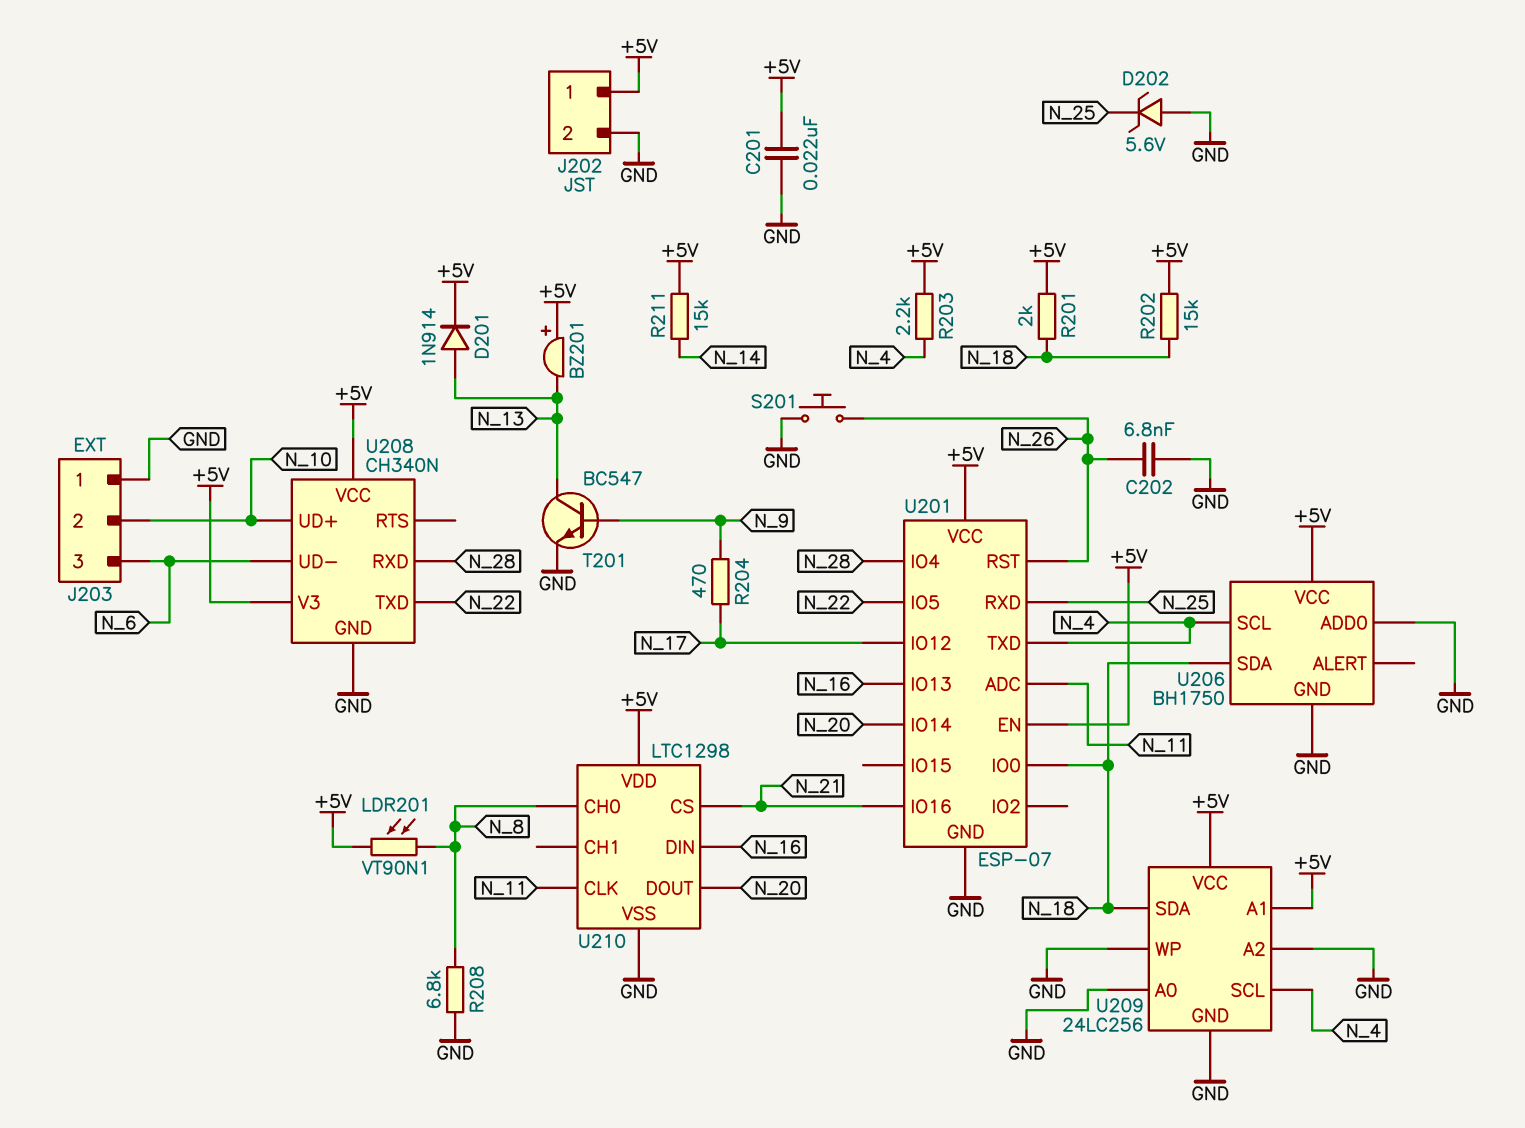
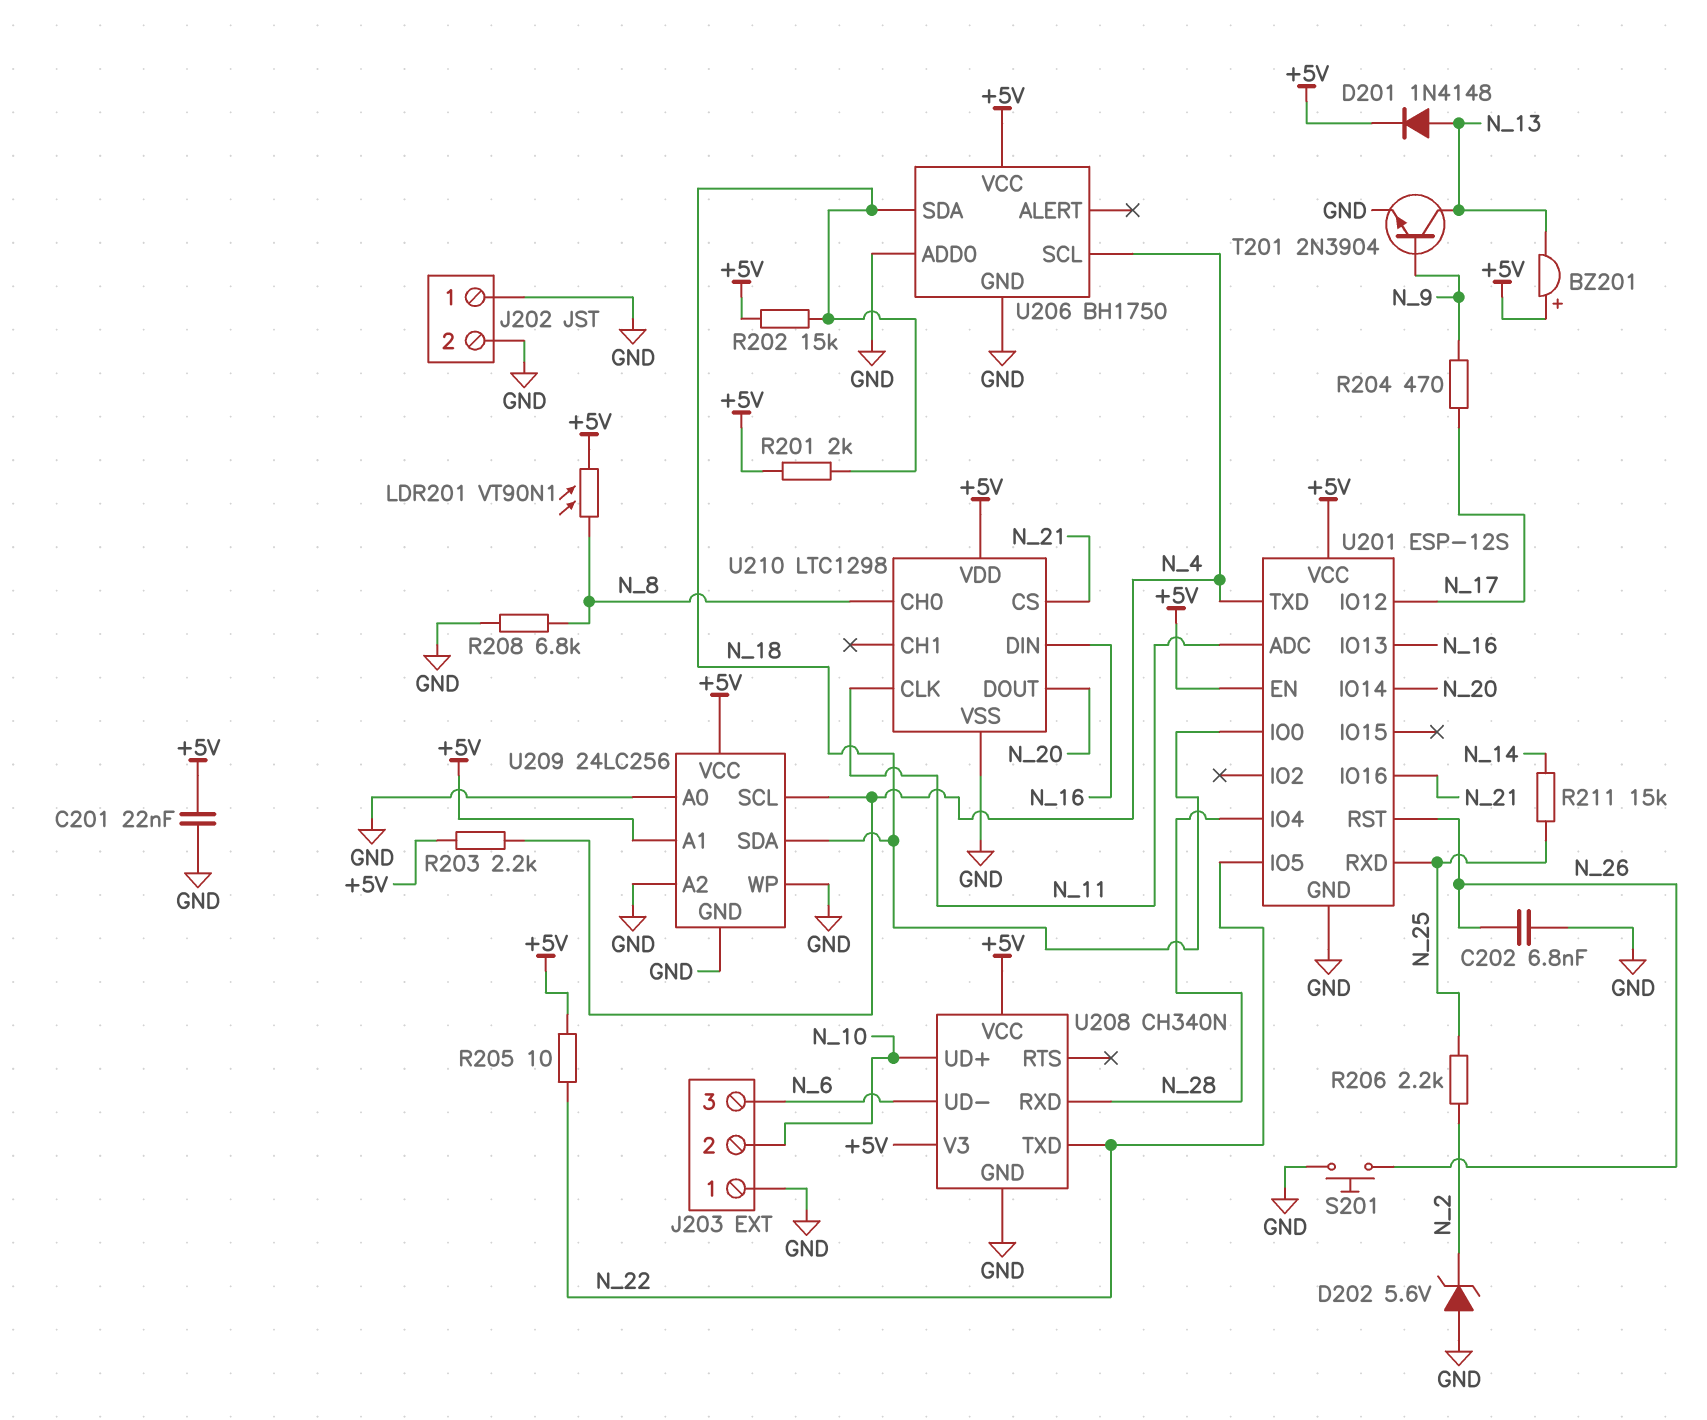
D201: diode 1N914 (A N_13, K +5V) -> diode 1N4148 (A N_13, K +5V)
D202: zener 5.6V (A GND, K N_25) -> zener 5.6V (A GND, K N_2)
J202 pin 1: +5V -> GND
R205: none -> 10 (+5V, N_22)
R206: none -> 2.2k (N_2, N_25)
R211: 15k (+5V, N_14) -> 15k (N_14, N_25)
T201: NPN BC547 (B N_9, C N_13, E GND) -> NPN 2N3904 (B N_9, C N_13, E GND)
U201: ESP-07 -> ESP-12S

